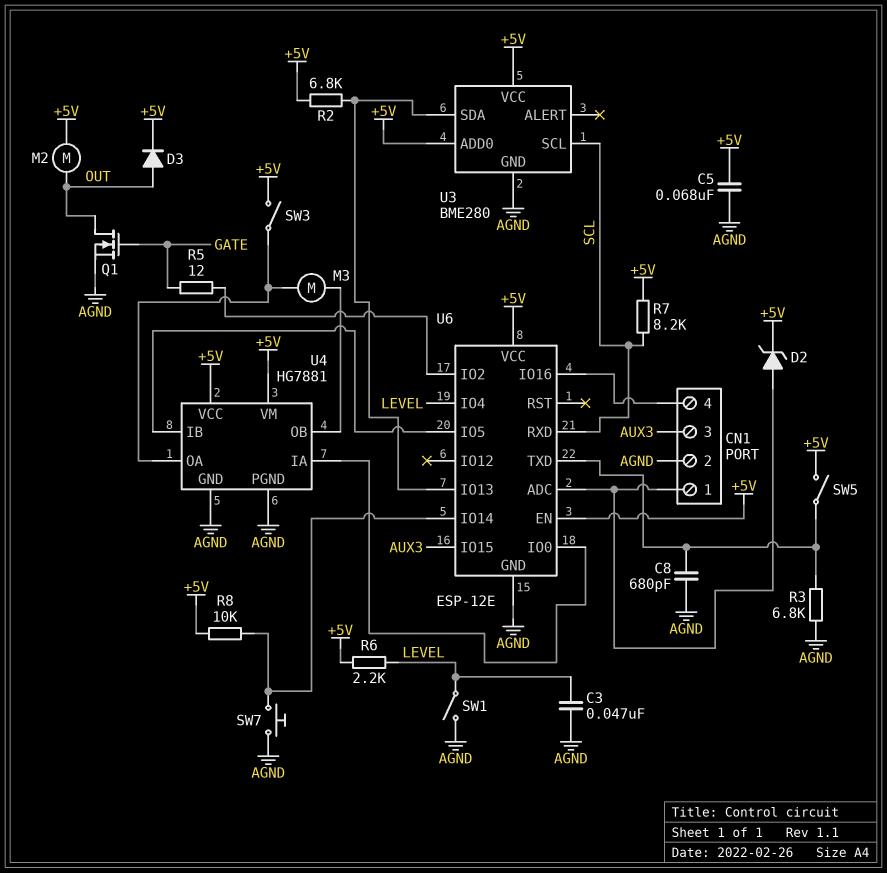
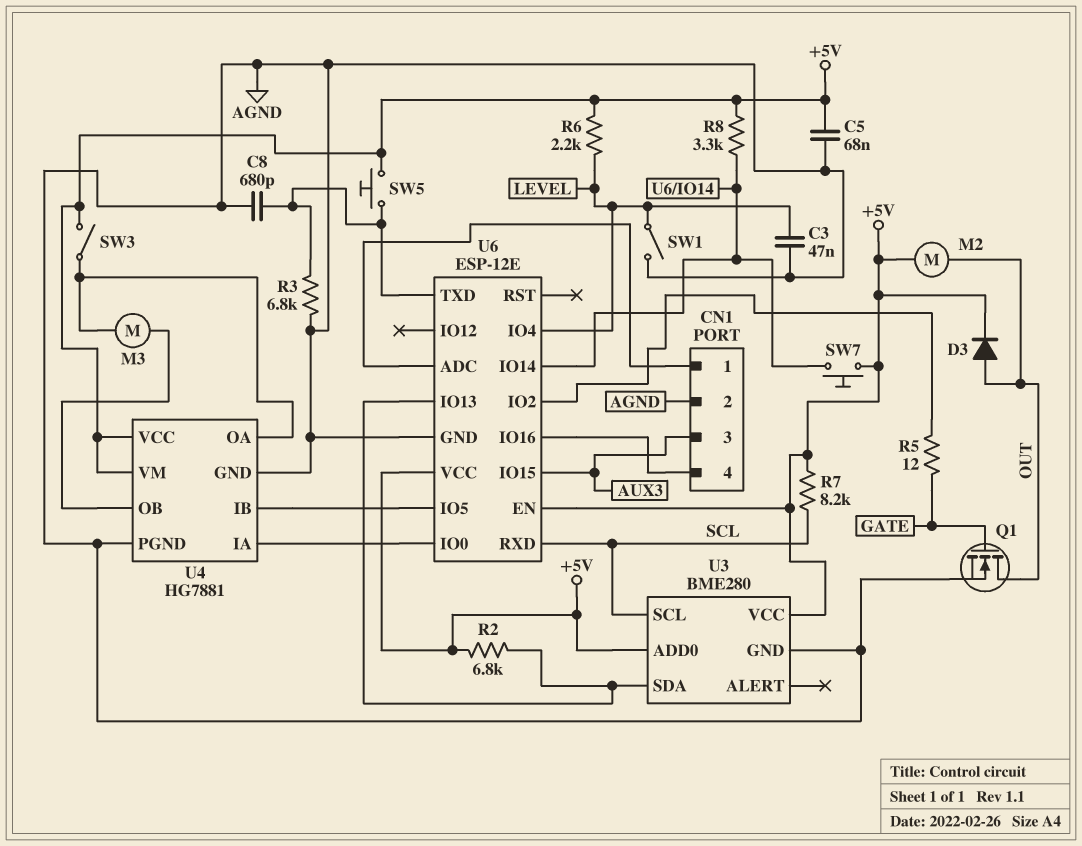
D2: zener (A CN1/1, K +5V) -> none
R8: 10k (+5V, U6/IO14) -> 3.3k (+5V, U6/IO14)
SW5: switch (+5V, U6/TXD) -> button (+5V, U6/TXD)
SW7: button (AGND, U6/IO14) -> button (+5V, U6/IO14)

